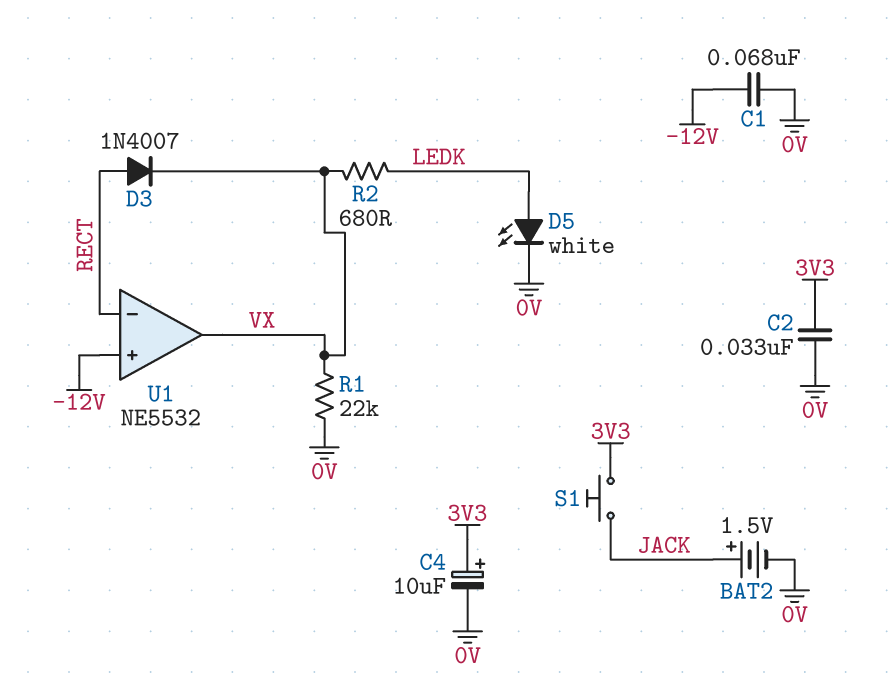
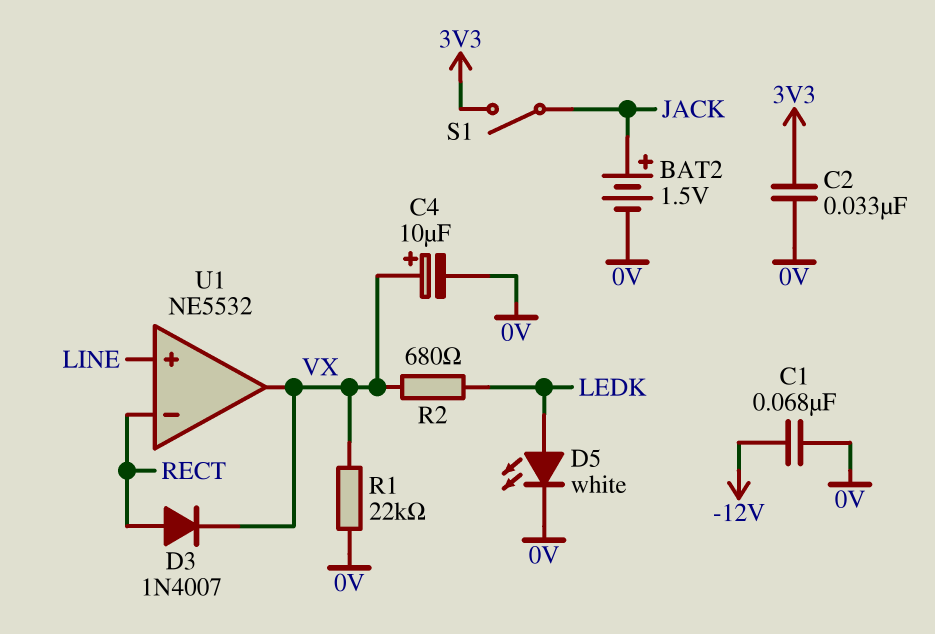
C4: 10uF (plus 3V3, minus 0V) -> 10uF (plus VX, minus 0V)
S1: button (3V3, JACK) -> switch (3V3, JACK)
U1 pin in+: -12V -> LINE

